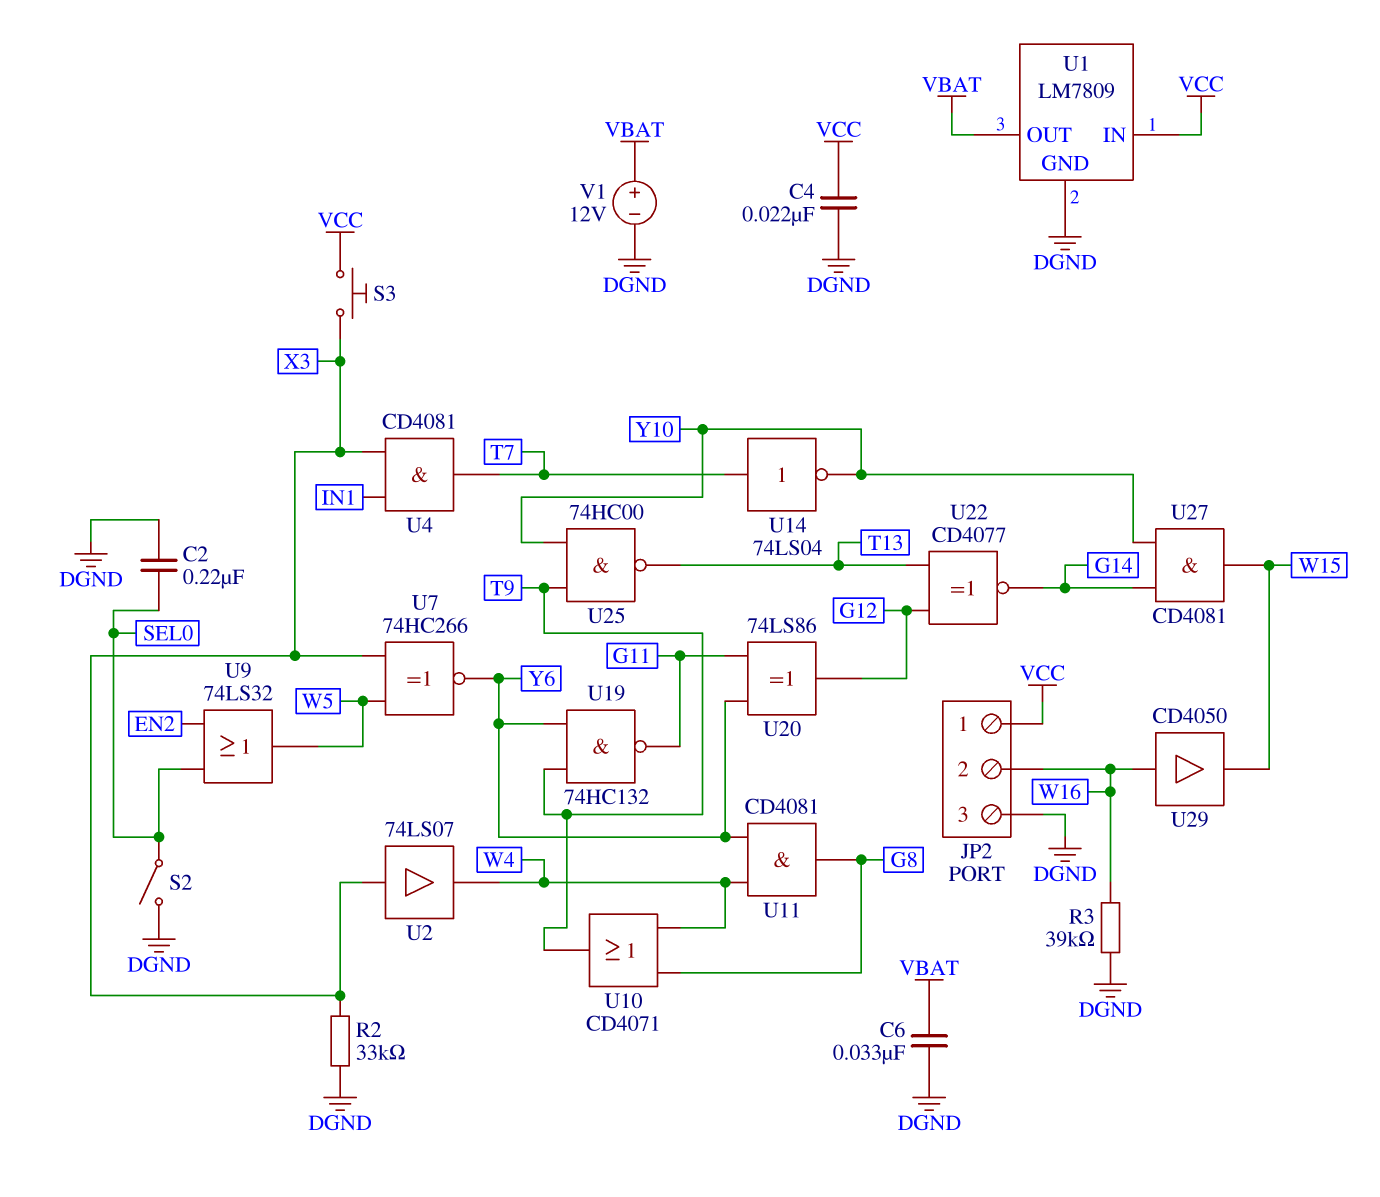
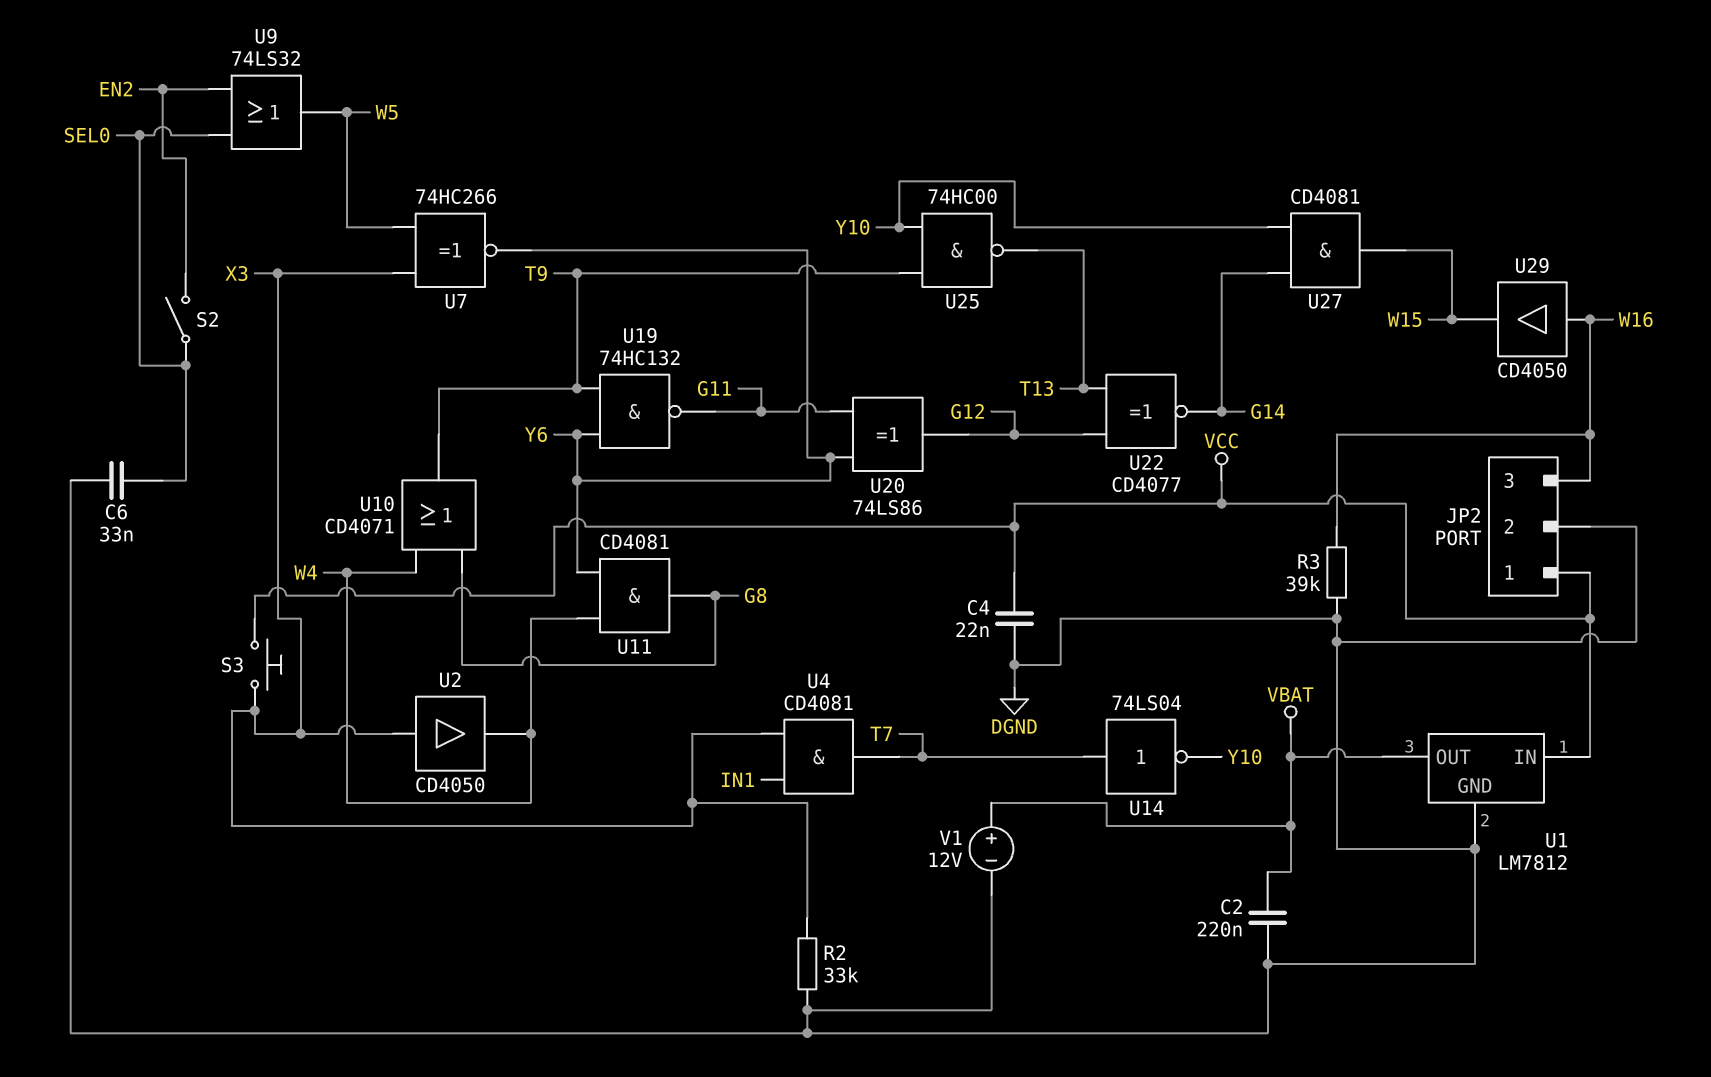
C2: 220nF (DGND, SEL0) -> 220nF (DGND, VBAT)
C6: 33nF (DGND, VBAT) -> 33nF (DGND, SEL0)
JP2 pin 2: W16 -> DGND
JP2 pin 3: DGND -> W16
S2: switch (DGND, SEL0) -> switch (EN2, SEL0)
U1: LM7809 -> LM7812
U2: buffer 74LS07 (in X3, out W4) -> buffer CD4050 (in X3, out W4)

